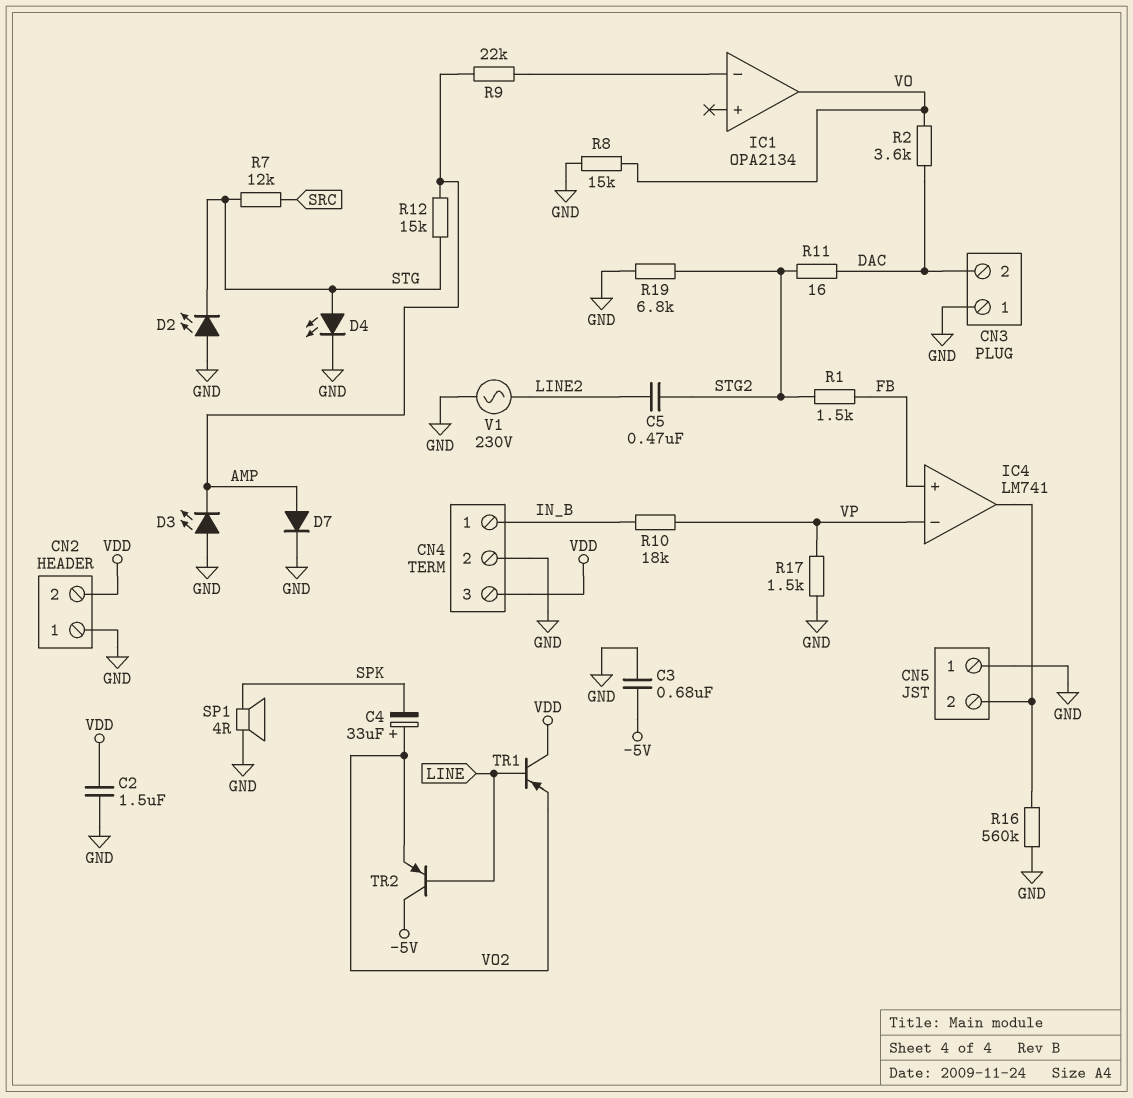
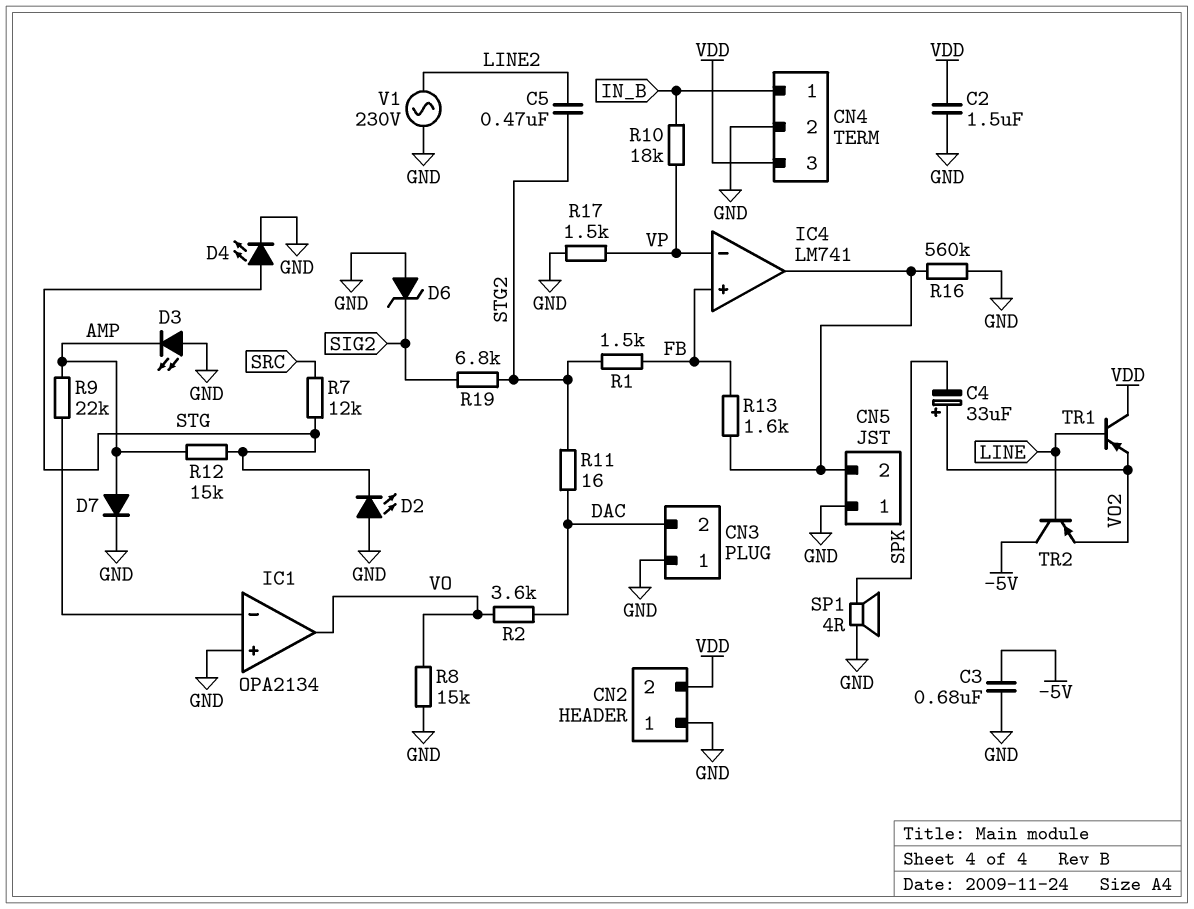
D6: none -> zener (A GND, K SIG2)
IC1 pin in+: none -> GND
R13: none -> 1.6k (CN5/2, FB)
R19: 6.8k (GND, STG2) -> 6.8k (SIG2, STG2)

